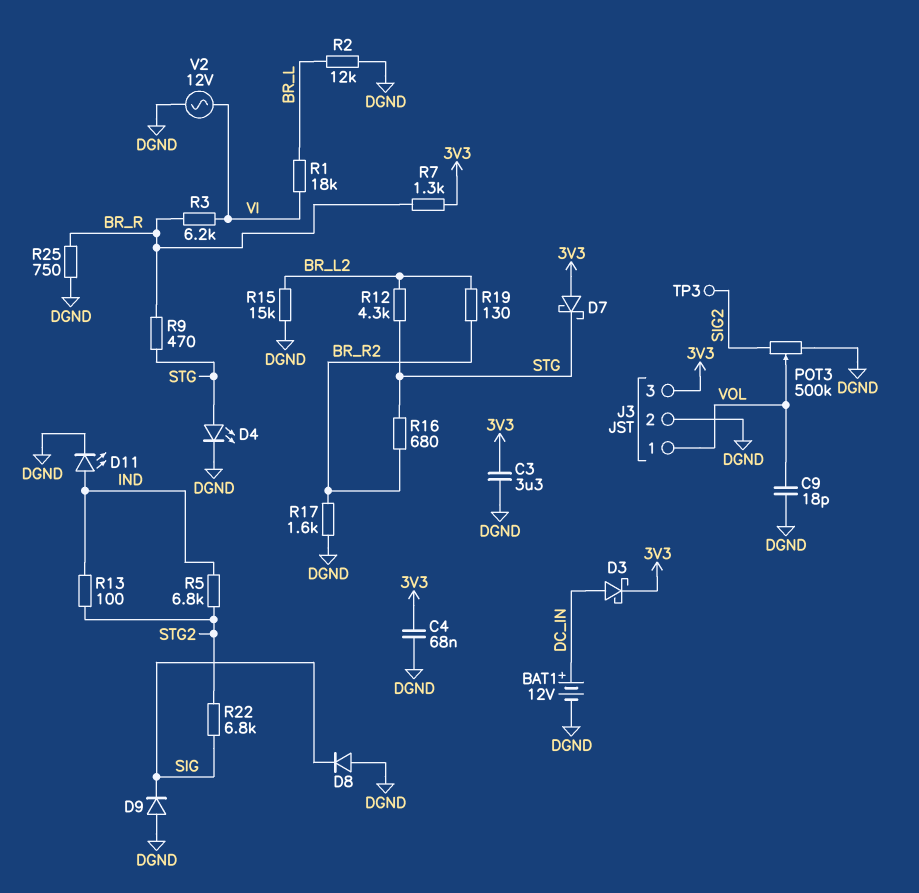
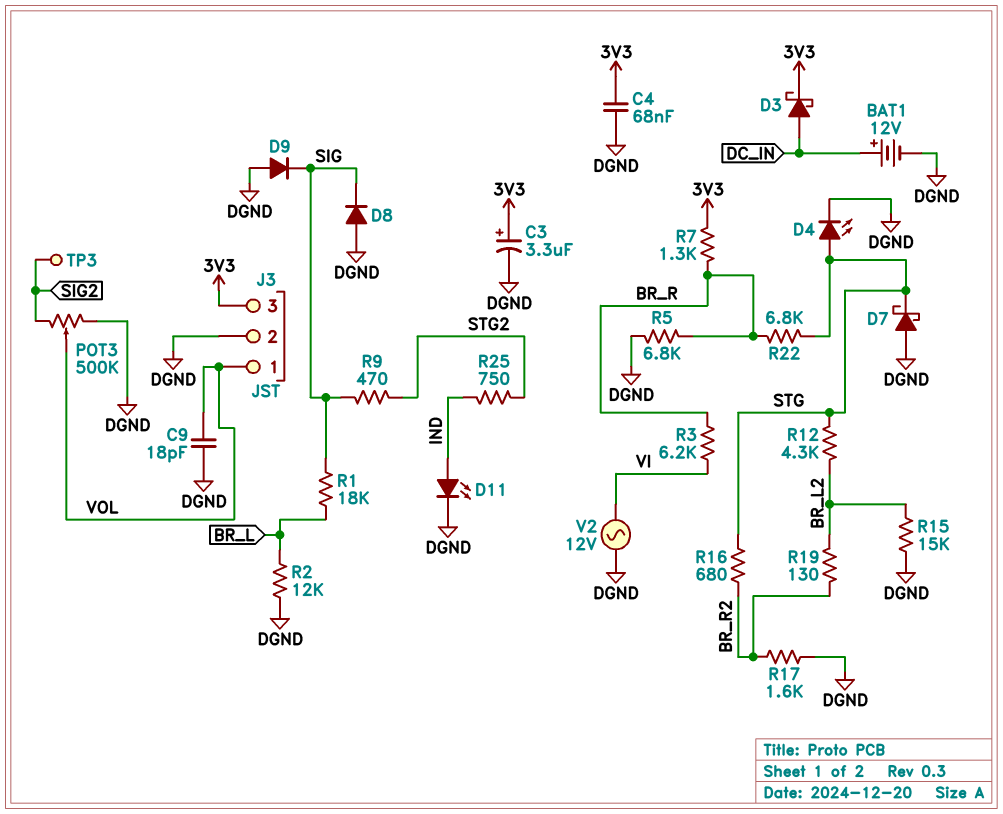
C3: 3.3uF (3V3, DGND) -> 3.3uF (plus 3V3, minus DGND)
D7: schottky (A 3V3, K STG) -> schottky (A DGND, K STG)
R1: 18k (BR_L, VI) -> 18k (BR_L, SIG)
R5: 6.8k (IND, STG2) -> 6.8k (BR_R, DGND)
R9: 470 (BR_R, STG) -> 470 (SIG, STG2)
R13: 100 (IND, STG2) -> none
R22: 6.8k (SIG, STG2) -> 6.8k (BR_R, STG)
R25: 750 (BR_R, DGND) -> 750 (IND, STG2)

